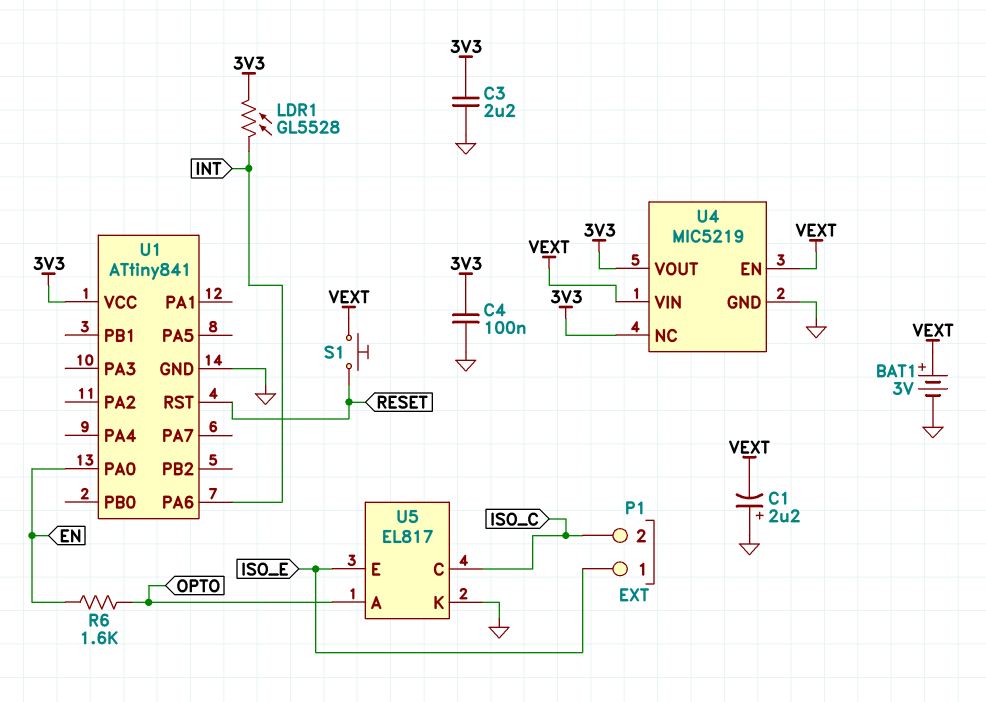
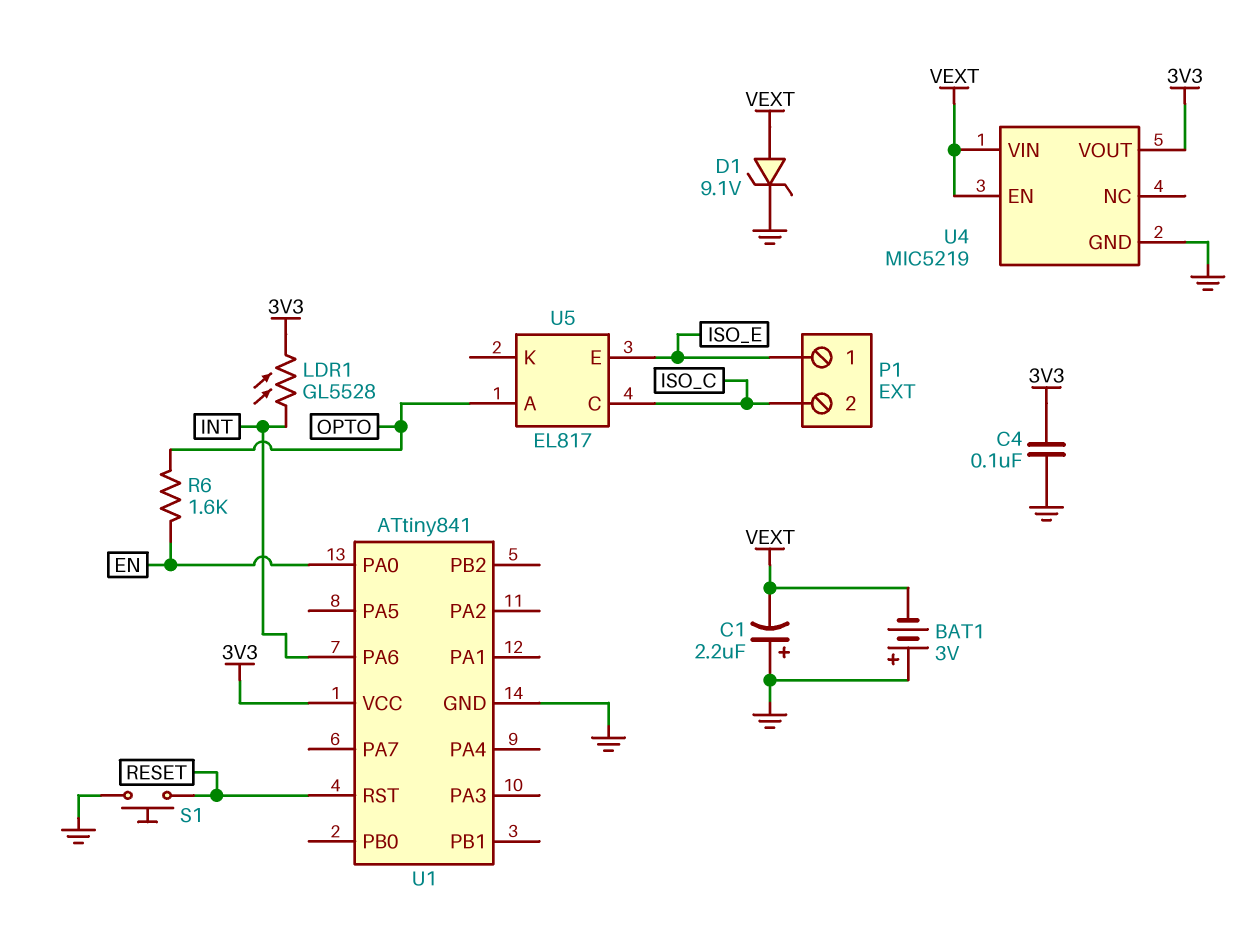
BAT1: 3V (plus VEXT, minus GND) -> 3V (plus GND, minus VEXT)
C3: 2.2uF (3V3, GND) -> none
D1: none -> zener 9.1V (A VEXT, K GND)
S1: button (RESET, VEXT) -> button (GND, RESET)
U4 pin NC: 3V3 -> none
U5 pin K: GND -> none

